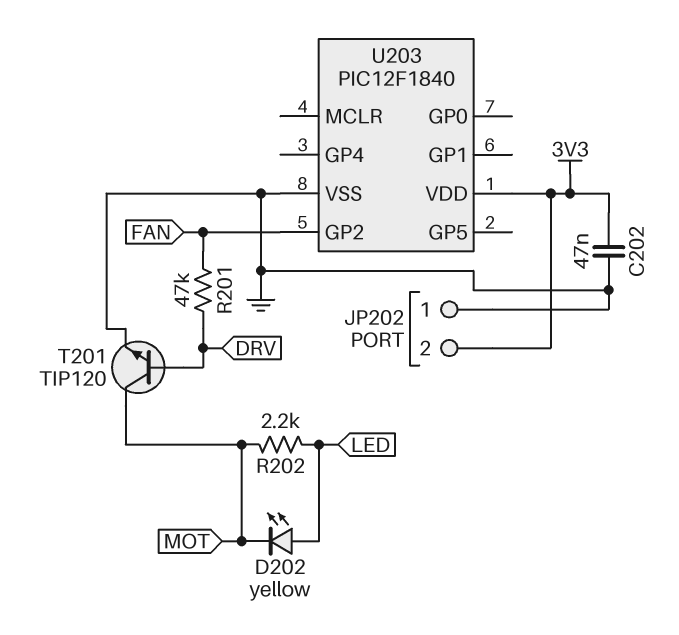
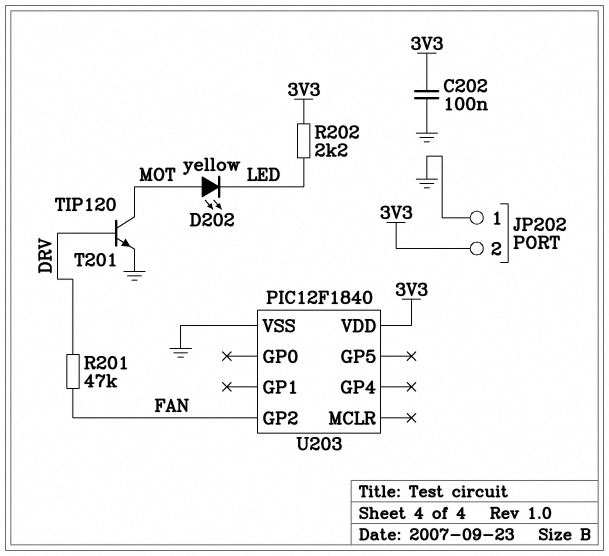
C202: 47nF (3V3, GND) -> 100nF (3V3, GND)
D202: LED yellow (A LED, K MOT) -> LED yellow (A MOT, K LED)
R202: 2.2k (LED, MOT) -> 2.2k (3V3, LED)

